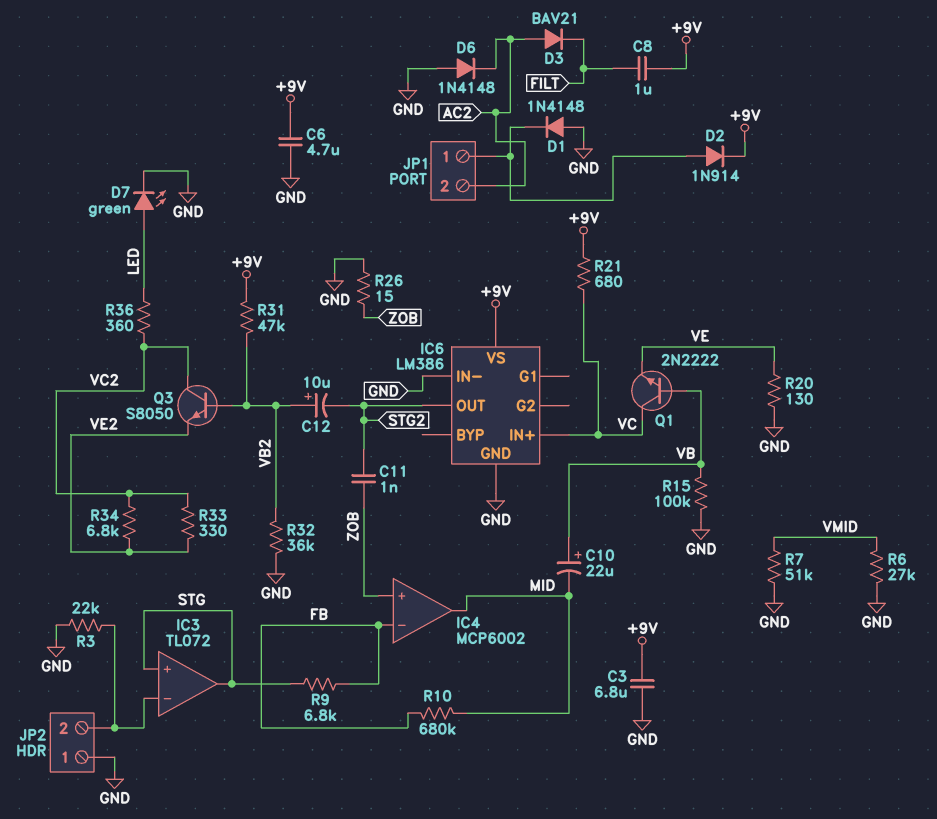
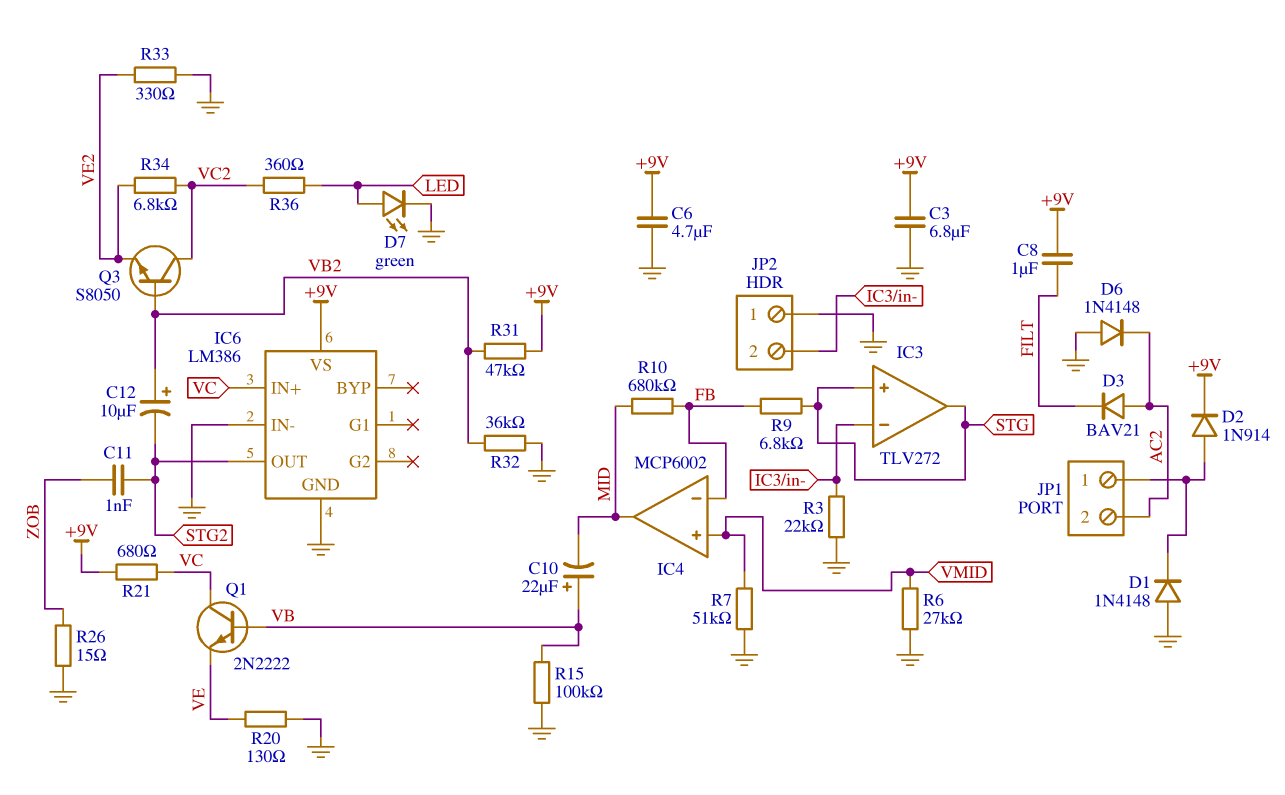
IC3: TL072 -> TLV272
IC4 pin in+: ZOB -> VMID
R33: 330 (VC2, VE2) -> 330 (GND, VE2)

